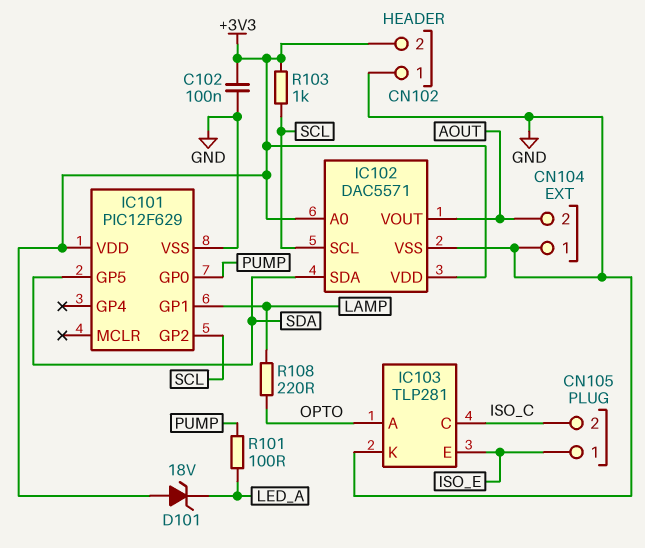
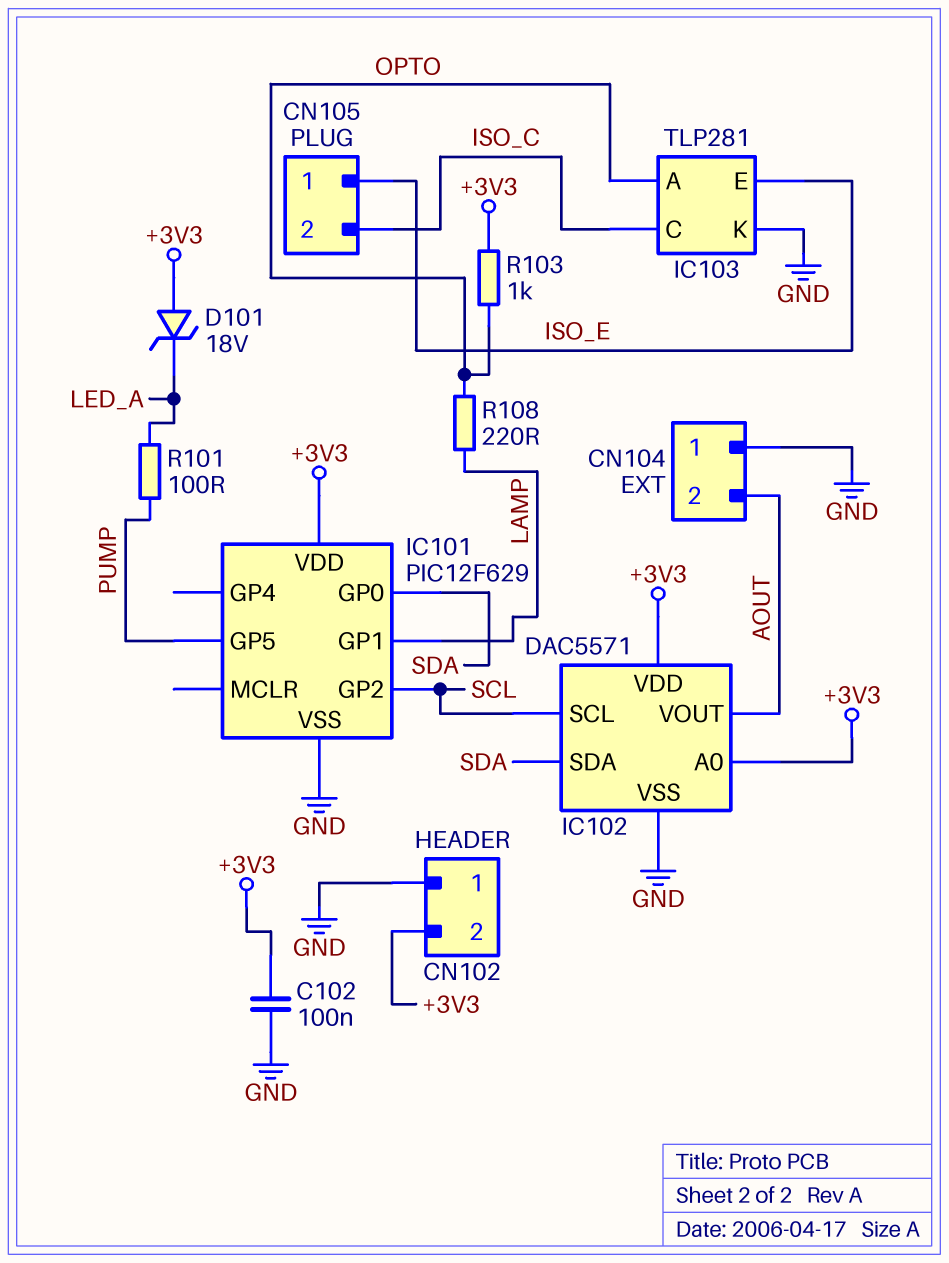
IC101 pin GP0: PUMP -> SDA
IC101 pin GP5: SDA -> PUMP
R103: 1k (+3V3, SCL) -> 1k (+3V3, OPTO)

